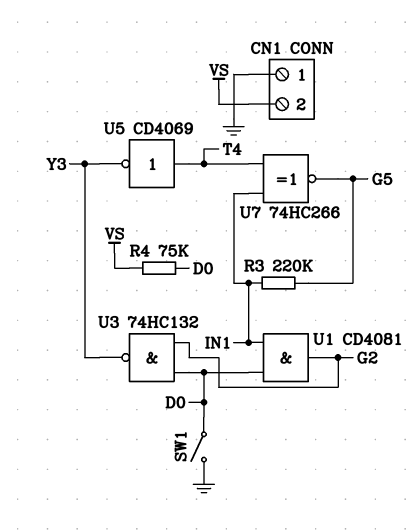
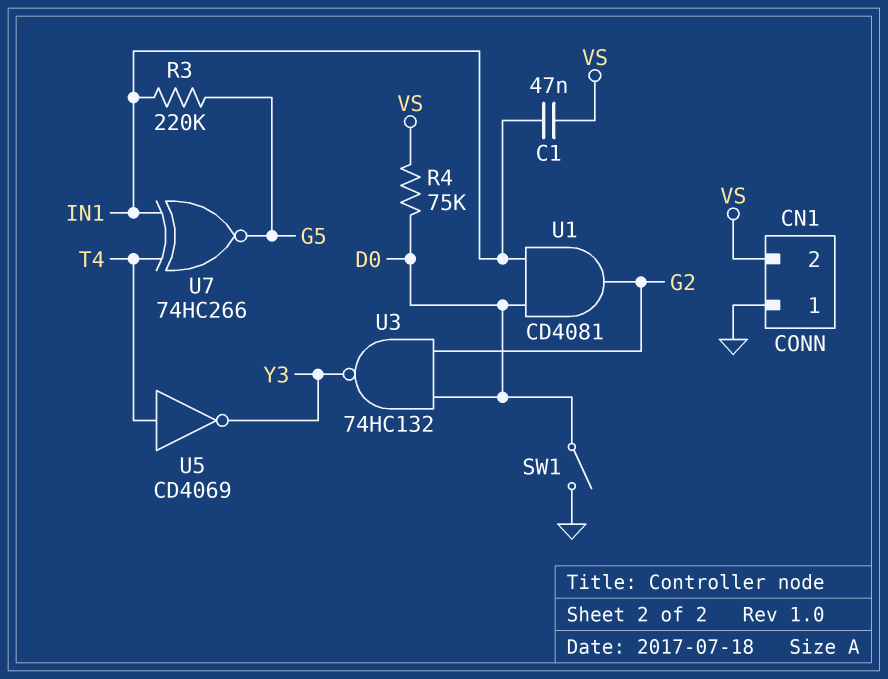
C1: none -> 47nF (IN1, VS)

